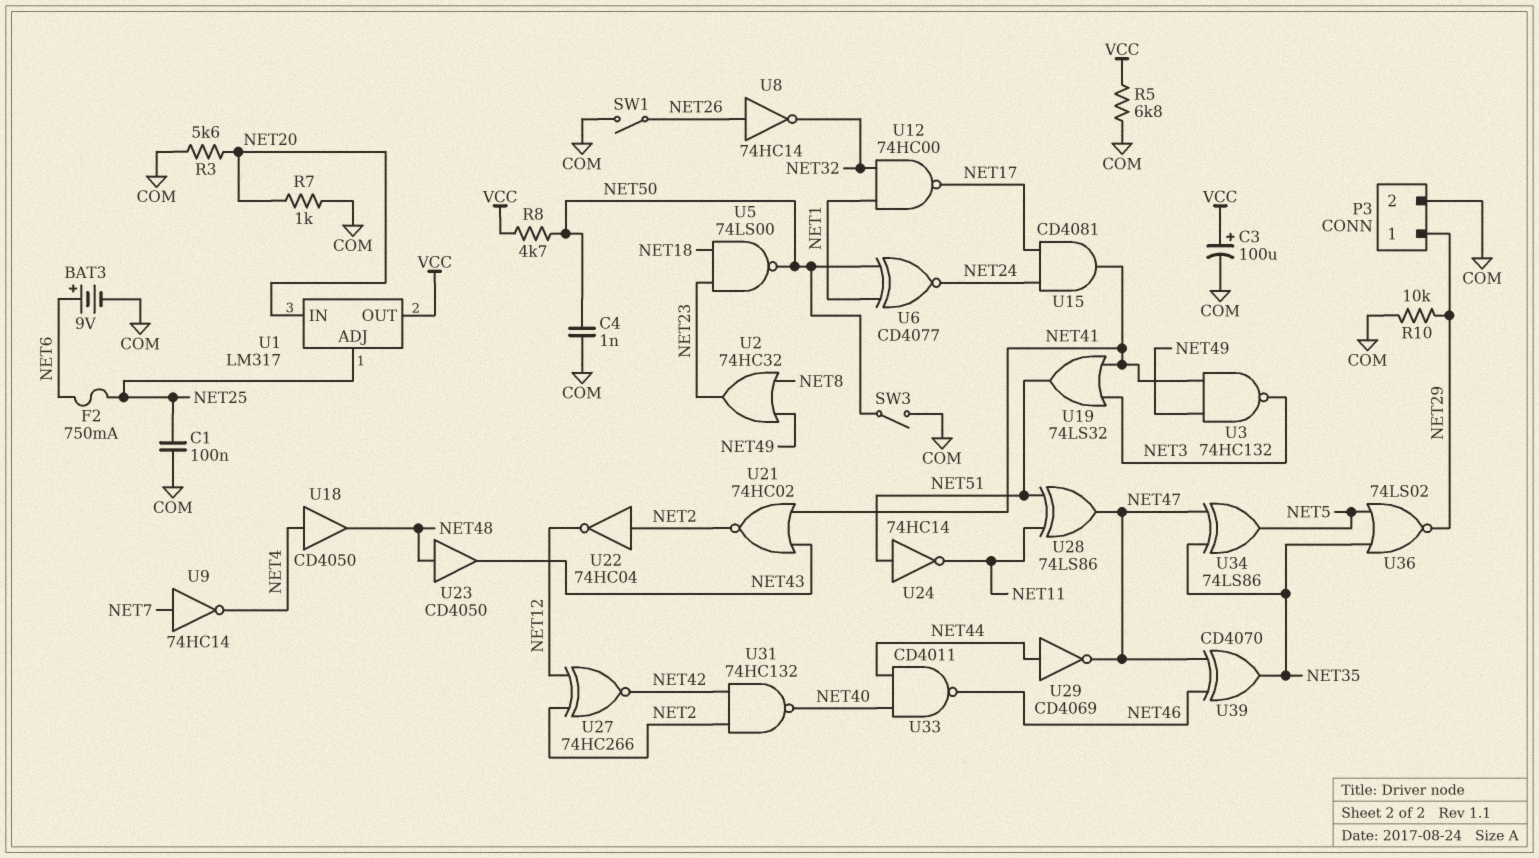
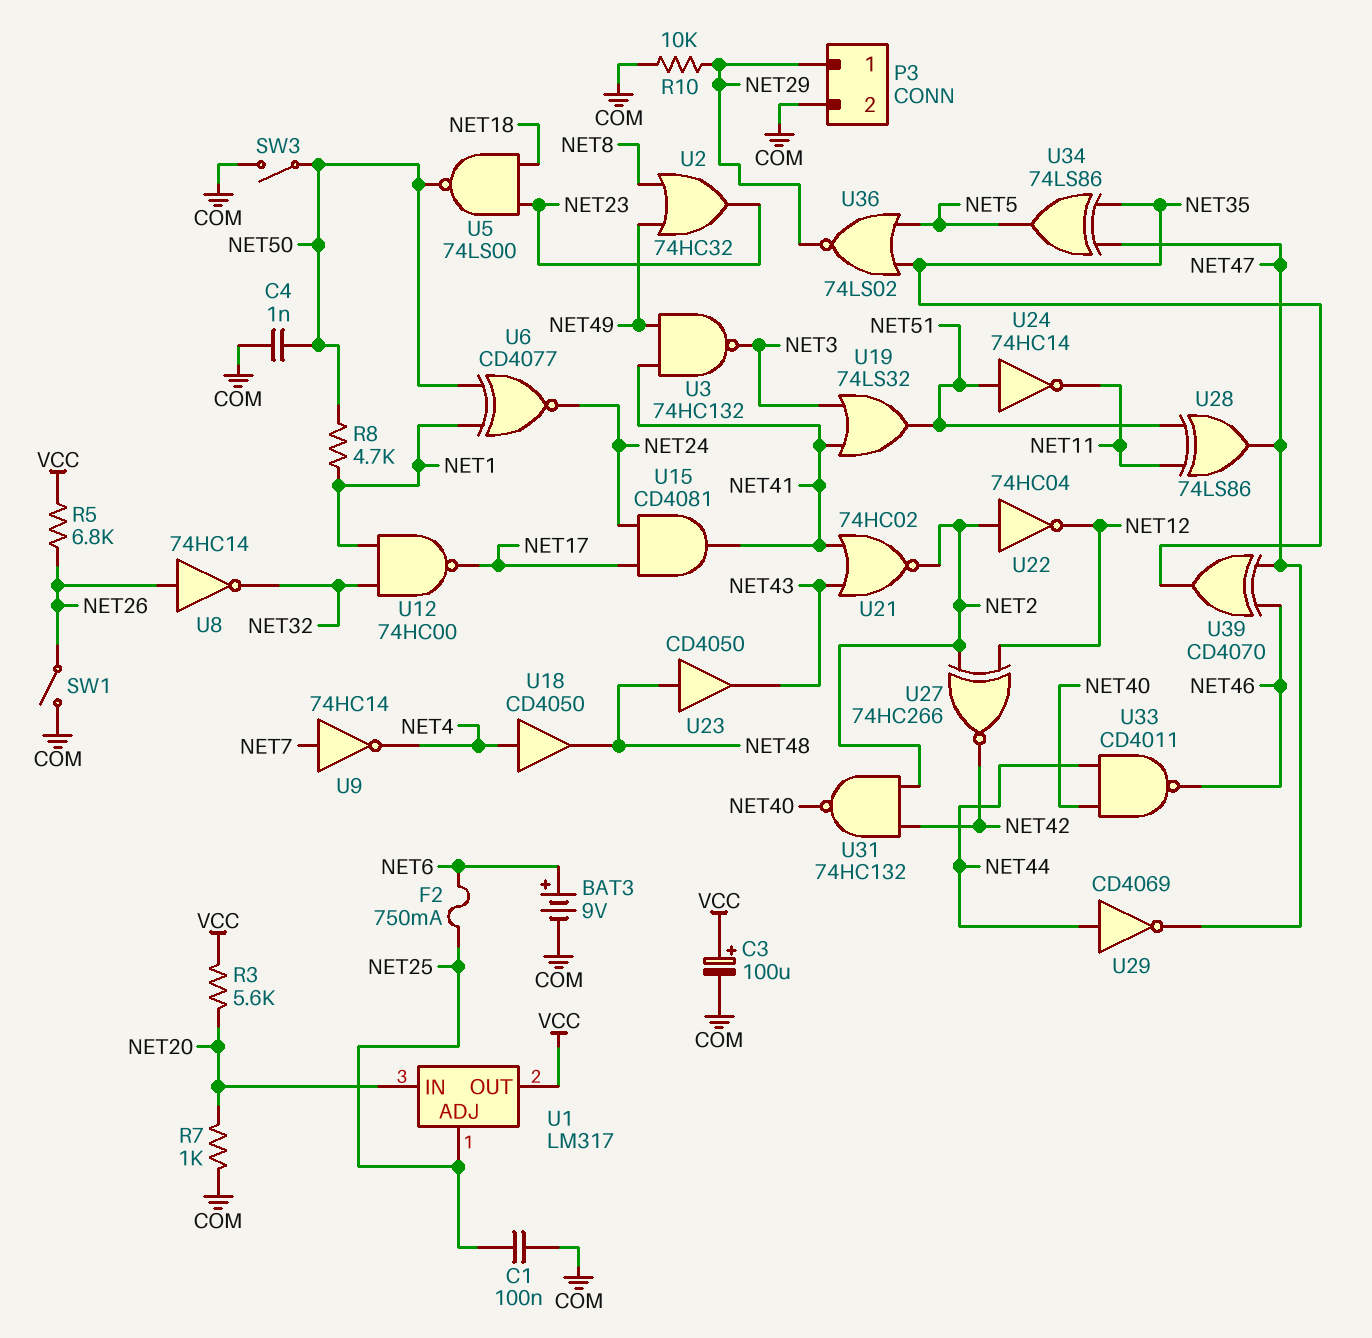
R3: 5.6k (COM, NET20) -> 5.6k (NET20, VCC)
R5: 6.8k (COM, VCC) -> 6.8k (NET26, VCC)
R8: 4.7k (NET50, VCC) -> 4.7k (NET1, NET50)

